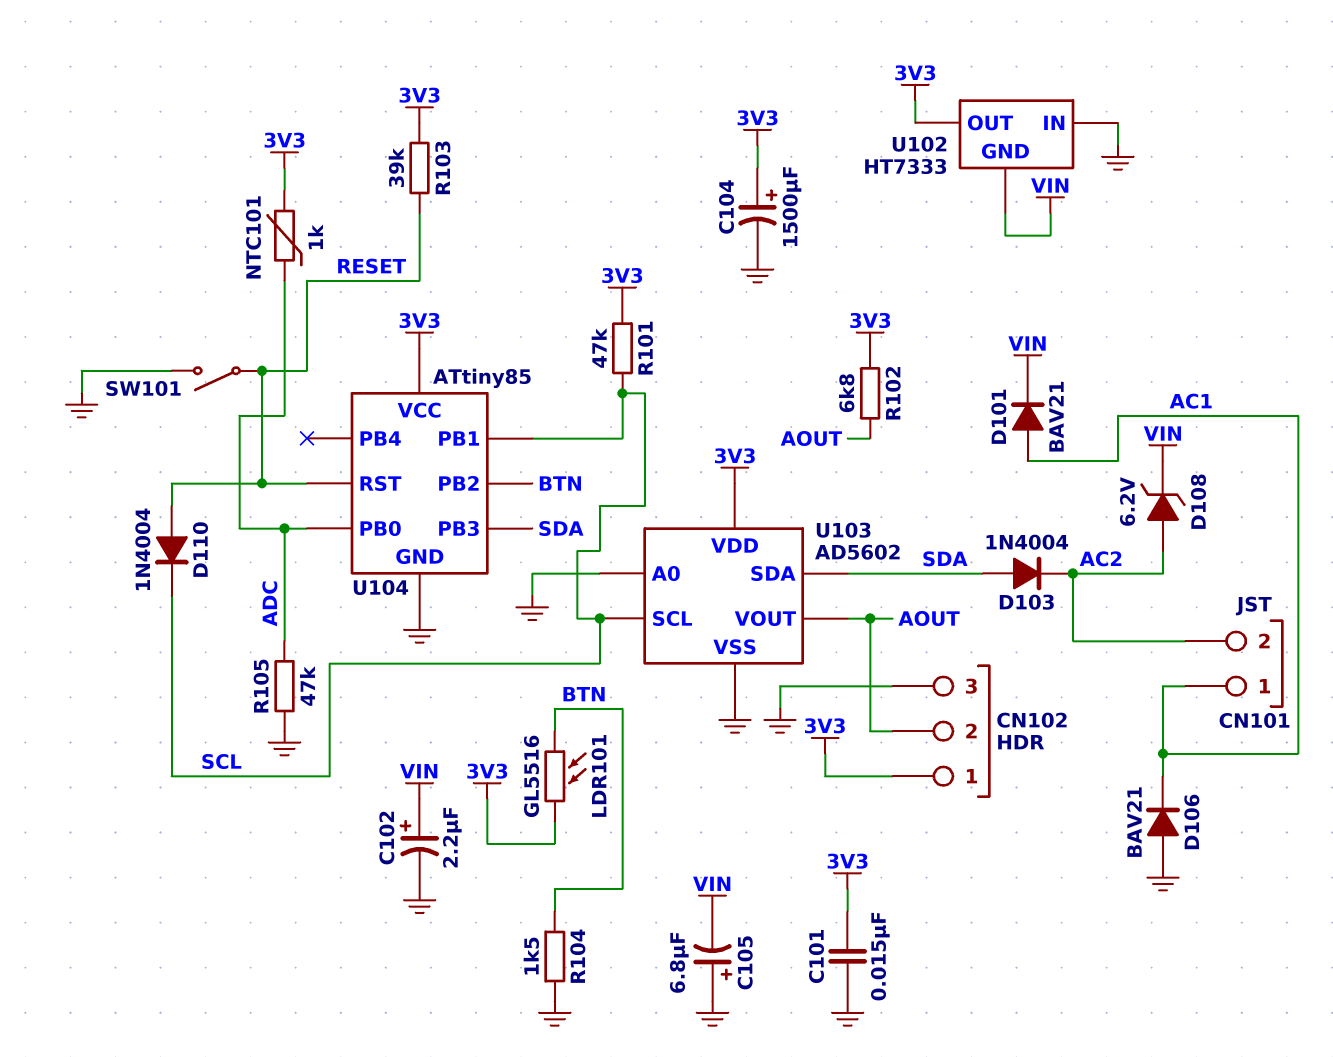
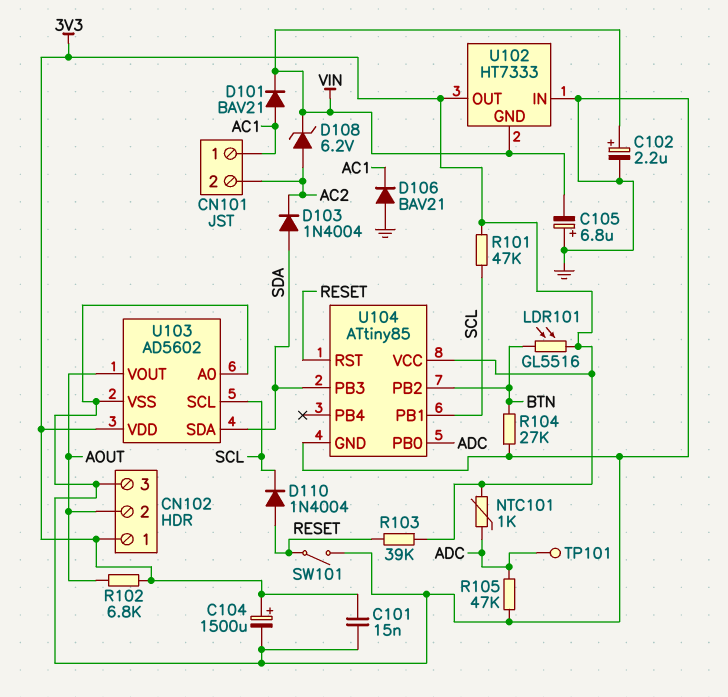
R104: 1.5k (BTN, GND) -> 27k (BTN, GND)
TP101: none -> test point (ADC)

